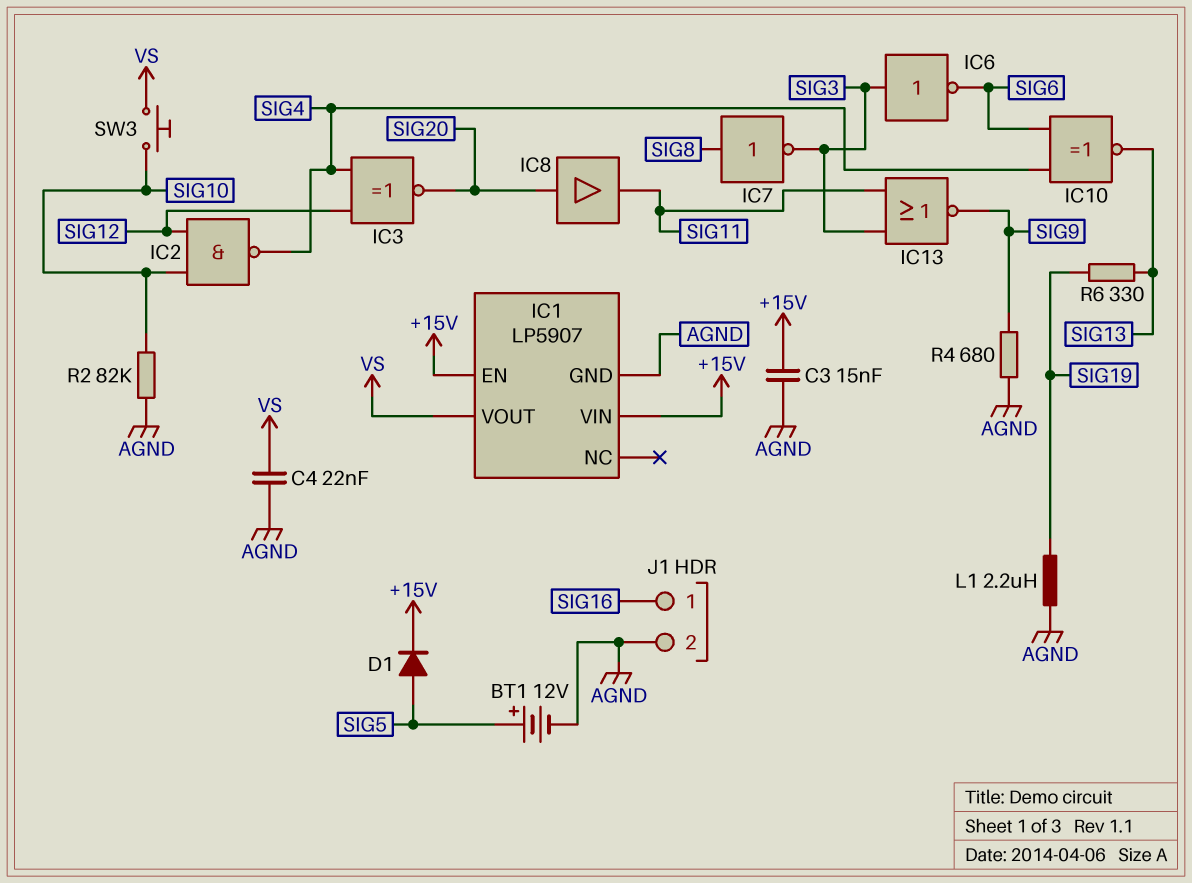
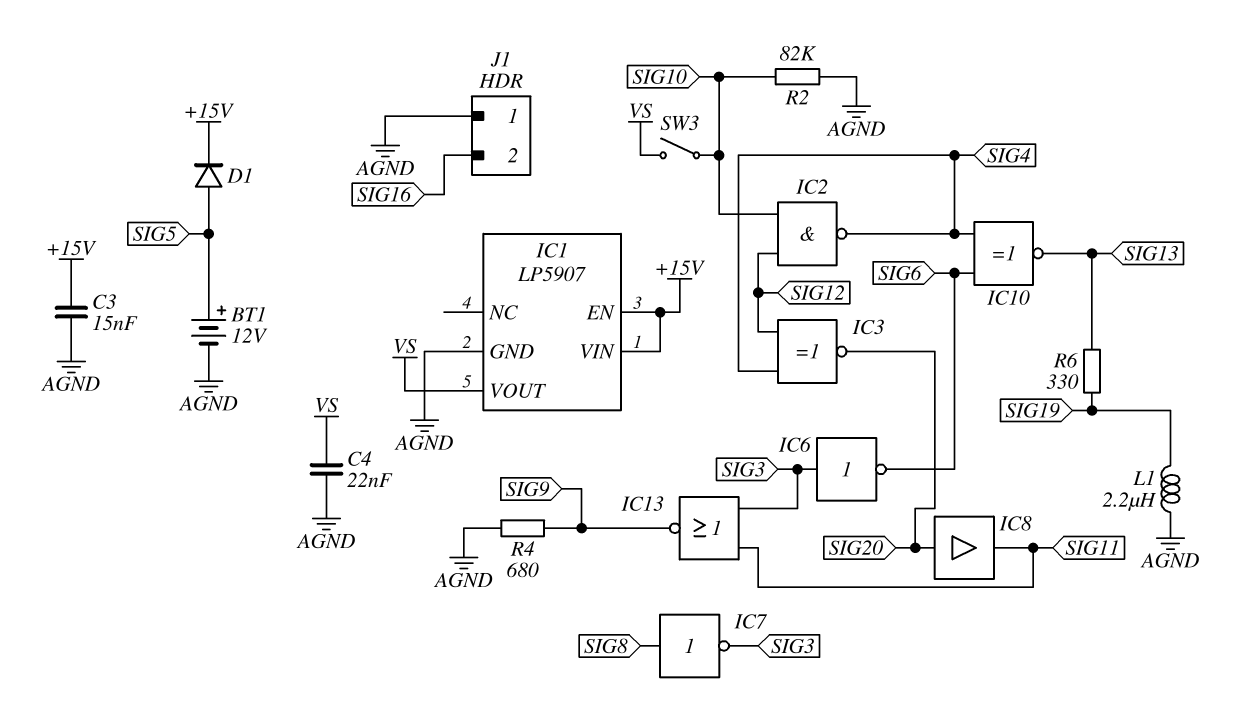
J1 pin 1: SIG16 -> AGND
J1 pin 2: AGND -> SIG16
SW3: button (SIG10, VS) -> switch (SIG10, VS)

